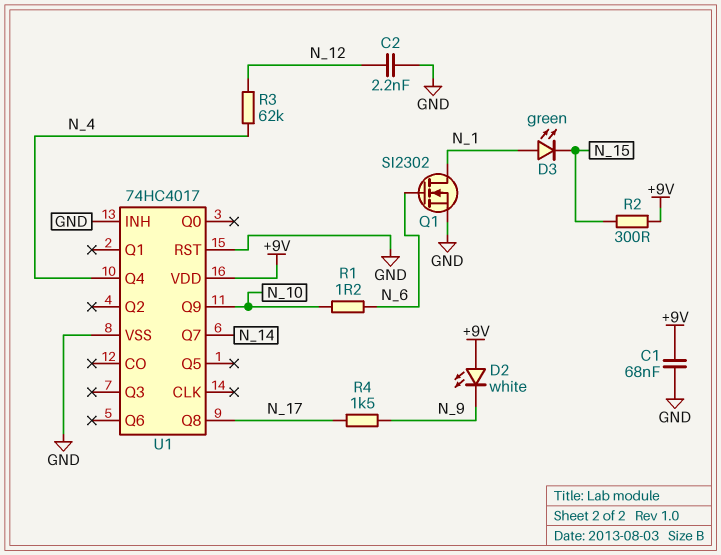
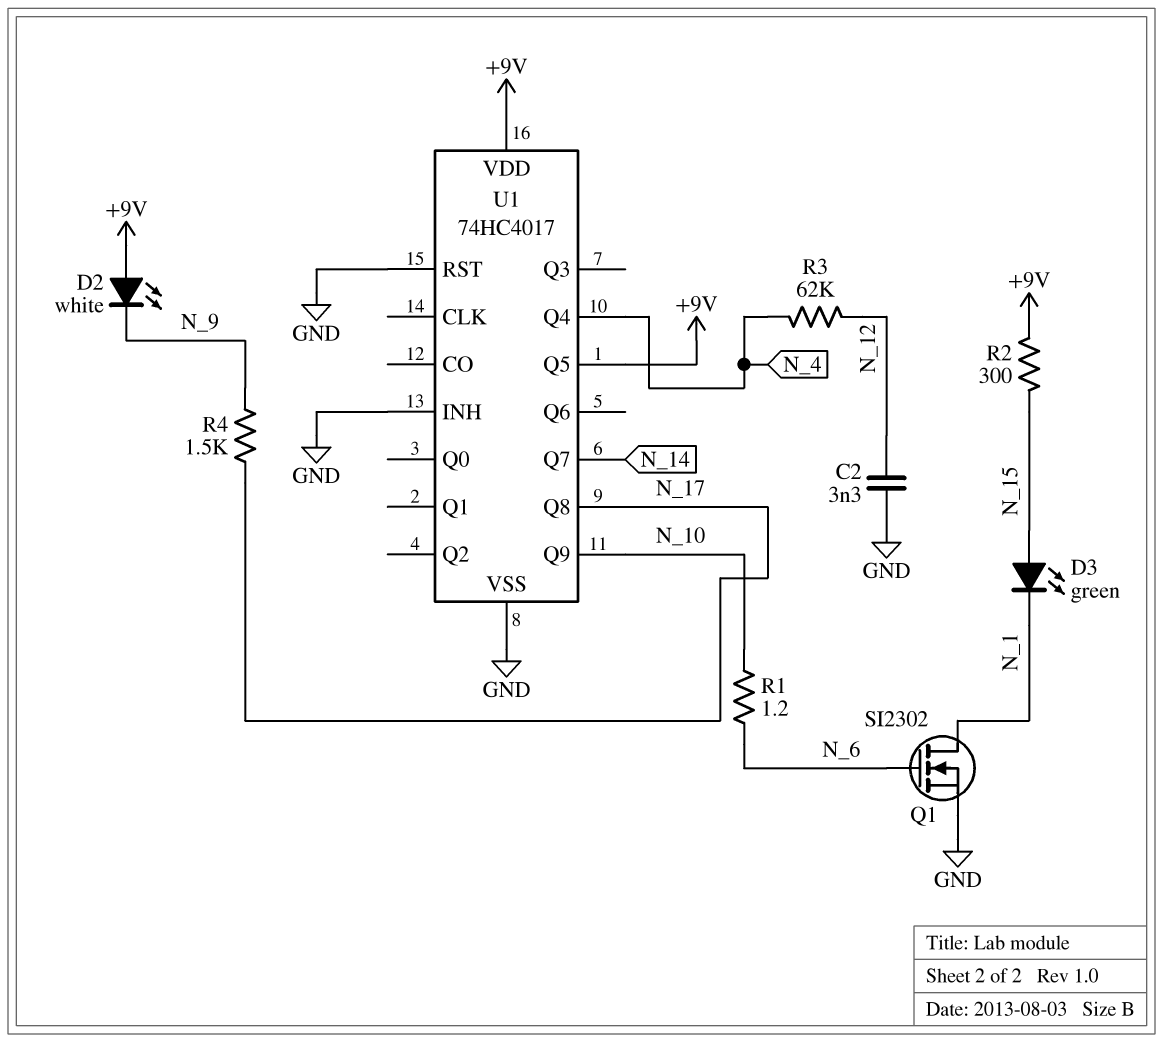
C1: 68nF (+9V, GND) -> none
C2: 2.2nF (GND, N_12) -> 3.3nF (GND, N_12)
D3: LED green (A N_1, K N_15) -> LED green (A N_15, K N_1)
U1 pin Q5: none -> +9V

